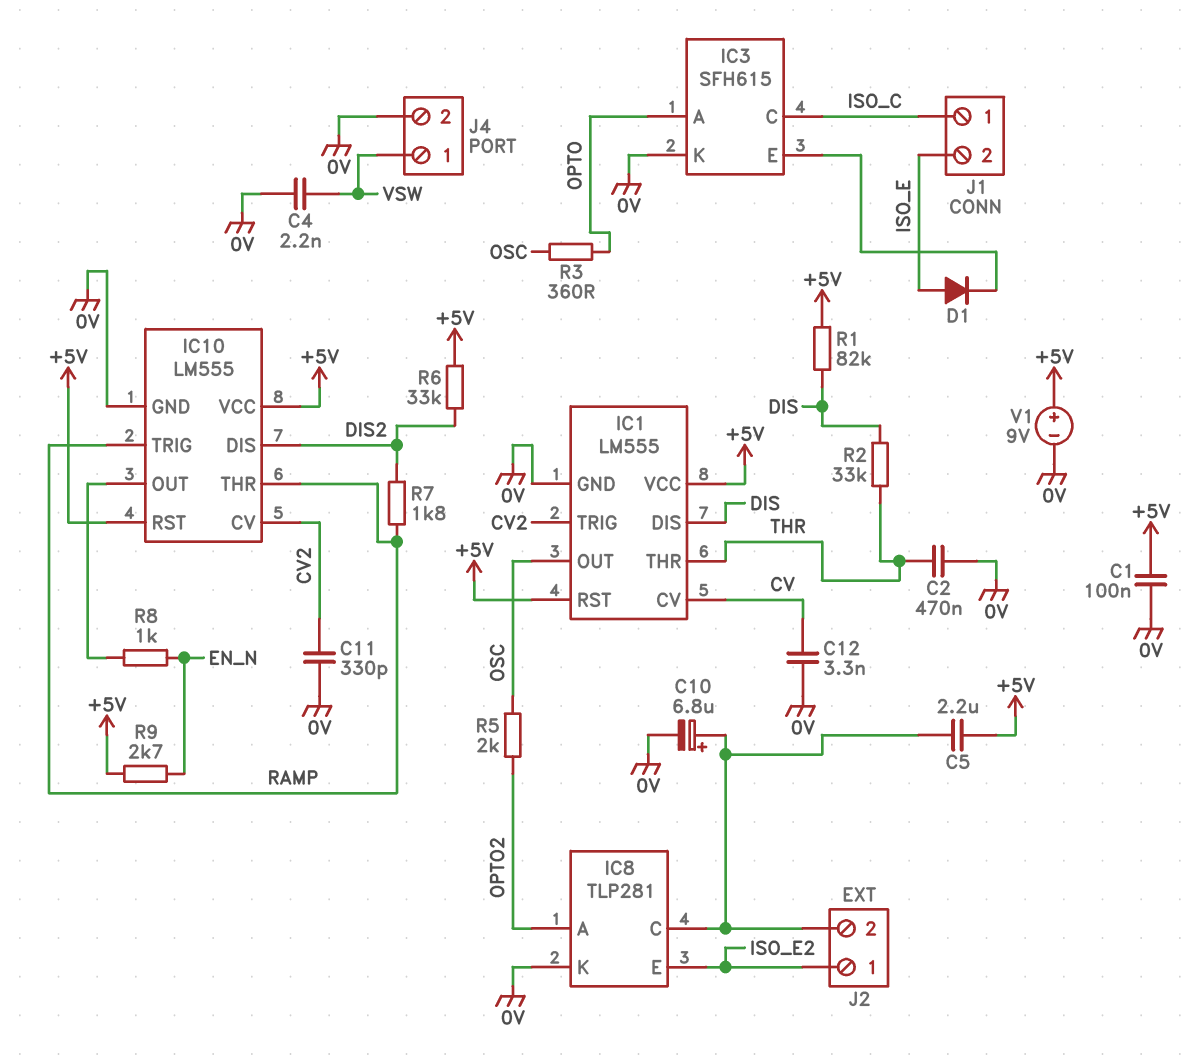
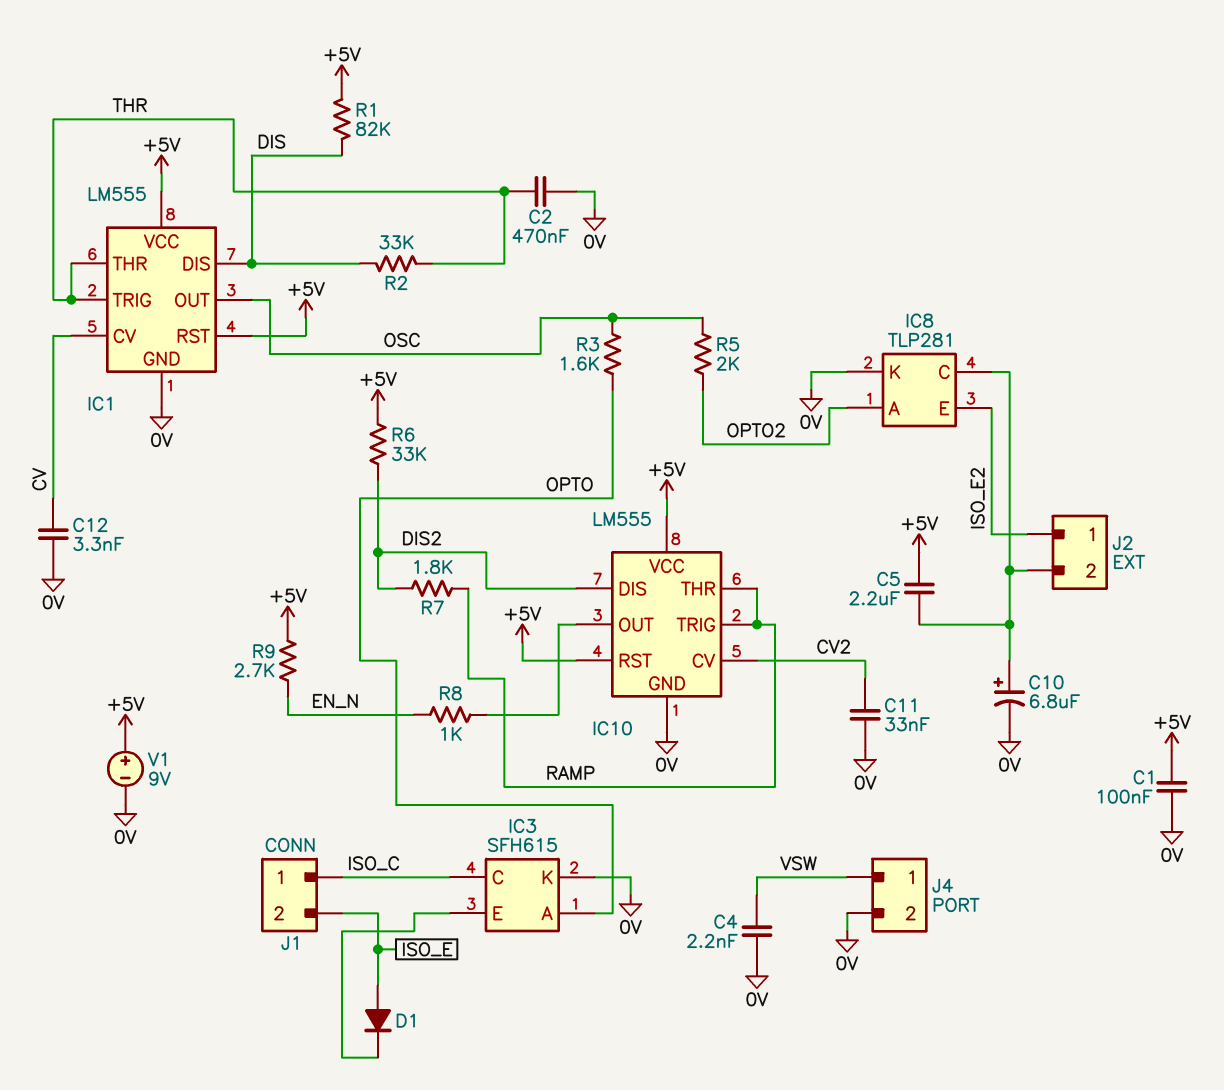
C11: 330pF (0V, CV2) -> 33nF (0V, CV2)
IC1 pin TRIG: CV2 -> THR
R3: 360 (OPTO, OSC) -> 1.6k (OPTO, OSC)

